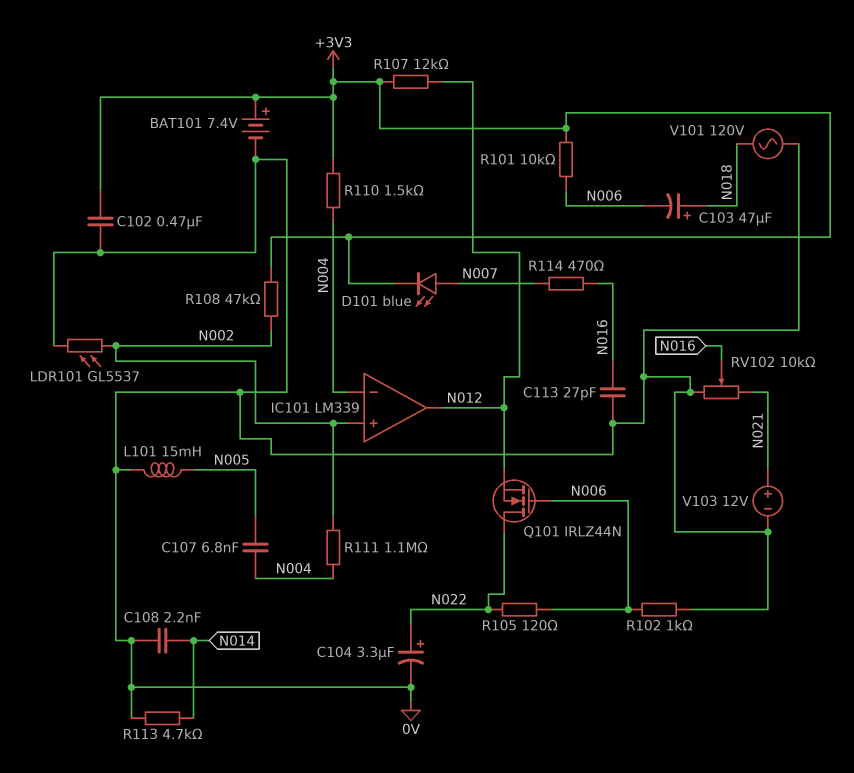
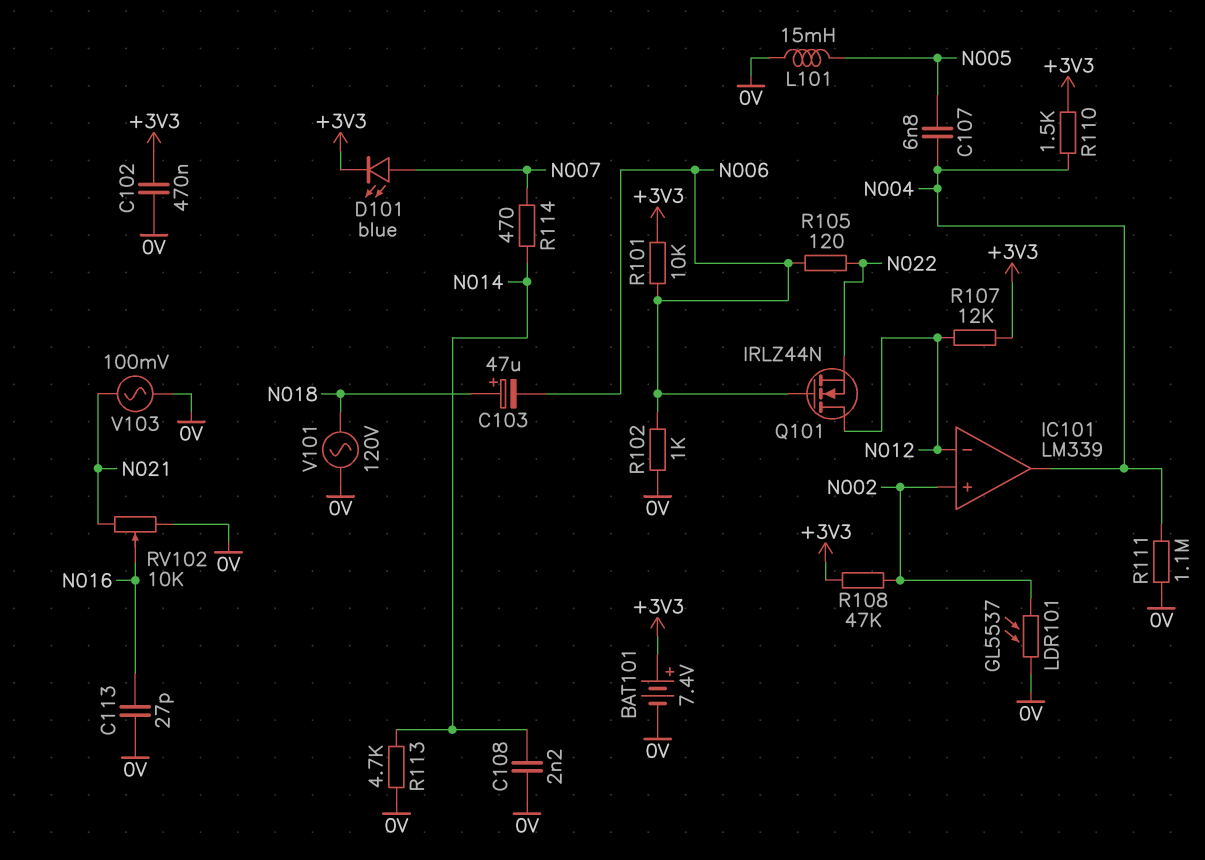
C104: 3.3uF (plus N022, minus 0V) -> none
IC101 pin in-: N004 -> N012
IC101 pin out: N012 -> N004
Q101: NMOS IRLZ44N (G N006, D N022, S N012) -> NMOS IRLZ44N (G N006, D N012, S N022)
R111: 1.1M (N002, N004) -> 1.1M (0V, N004)
R114: 470 (N007, N016) -> 470 (N007, N014)
V103: 12V (plus N021, minus 0V) -> AC 100mV (0V, N021)

